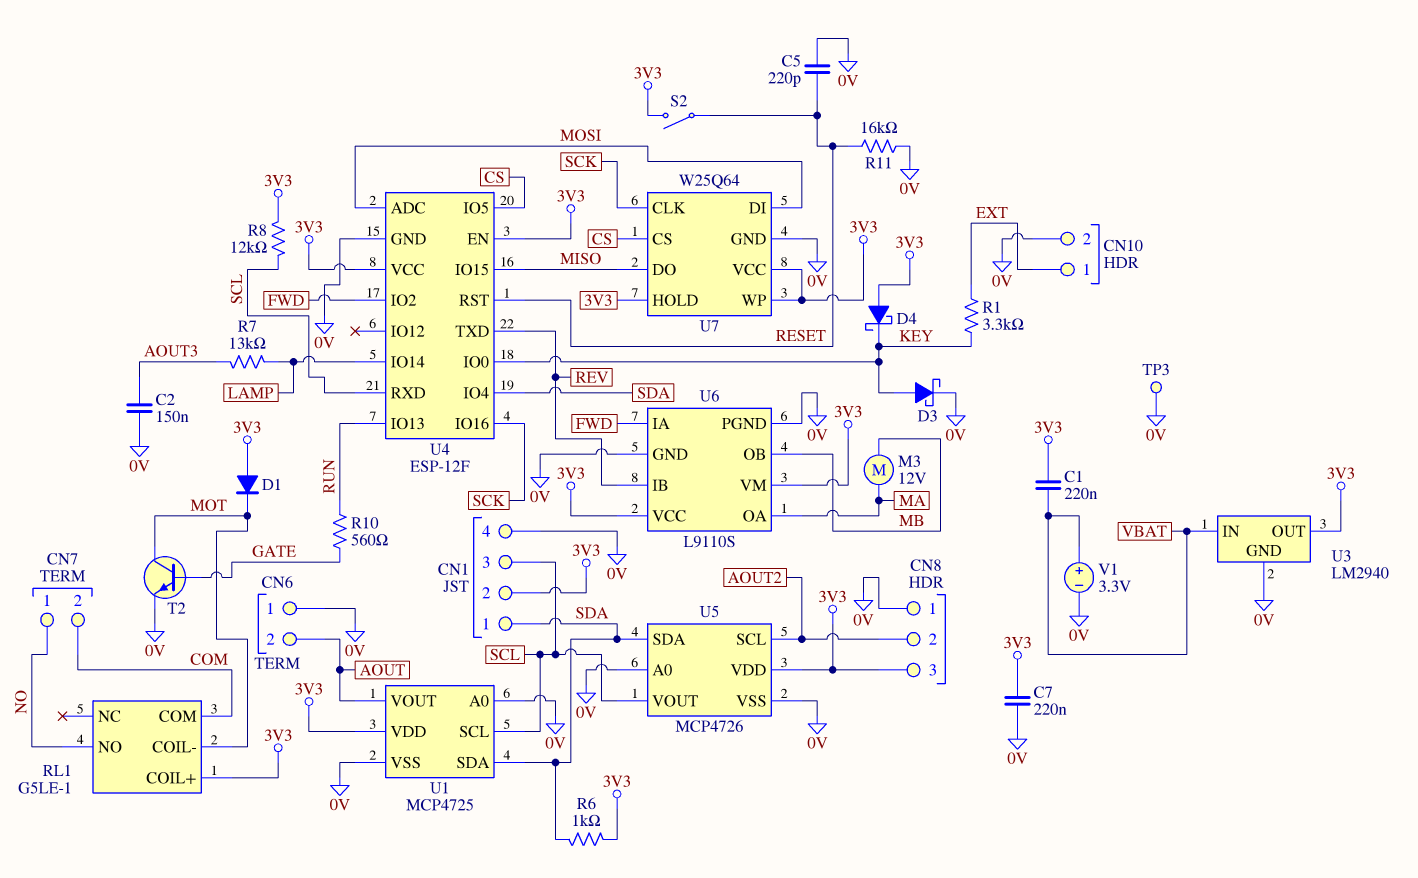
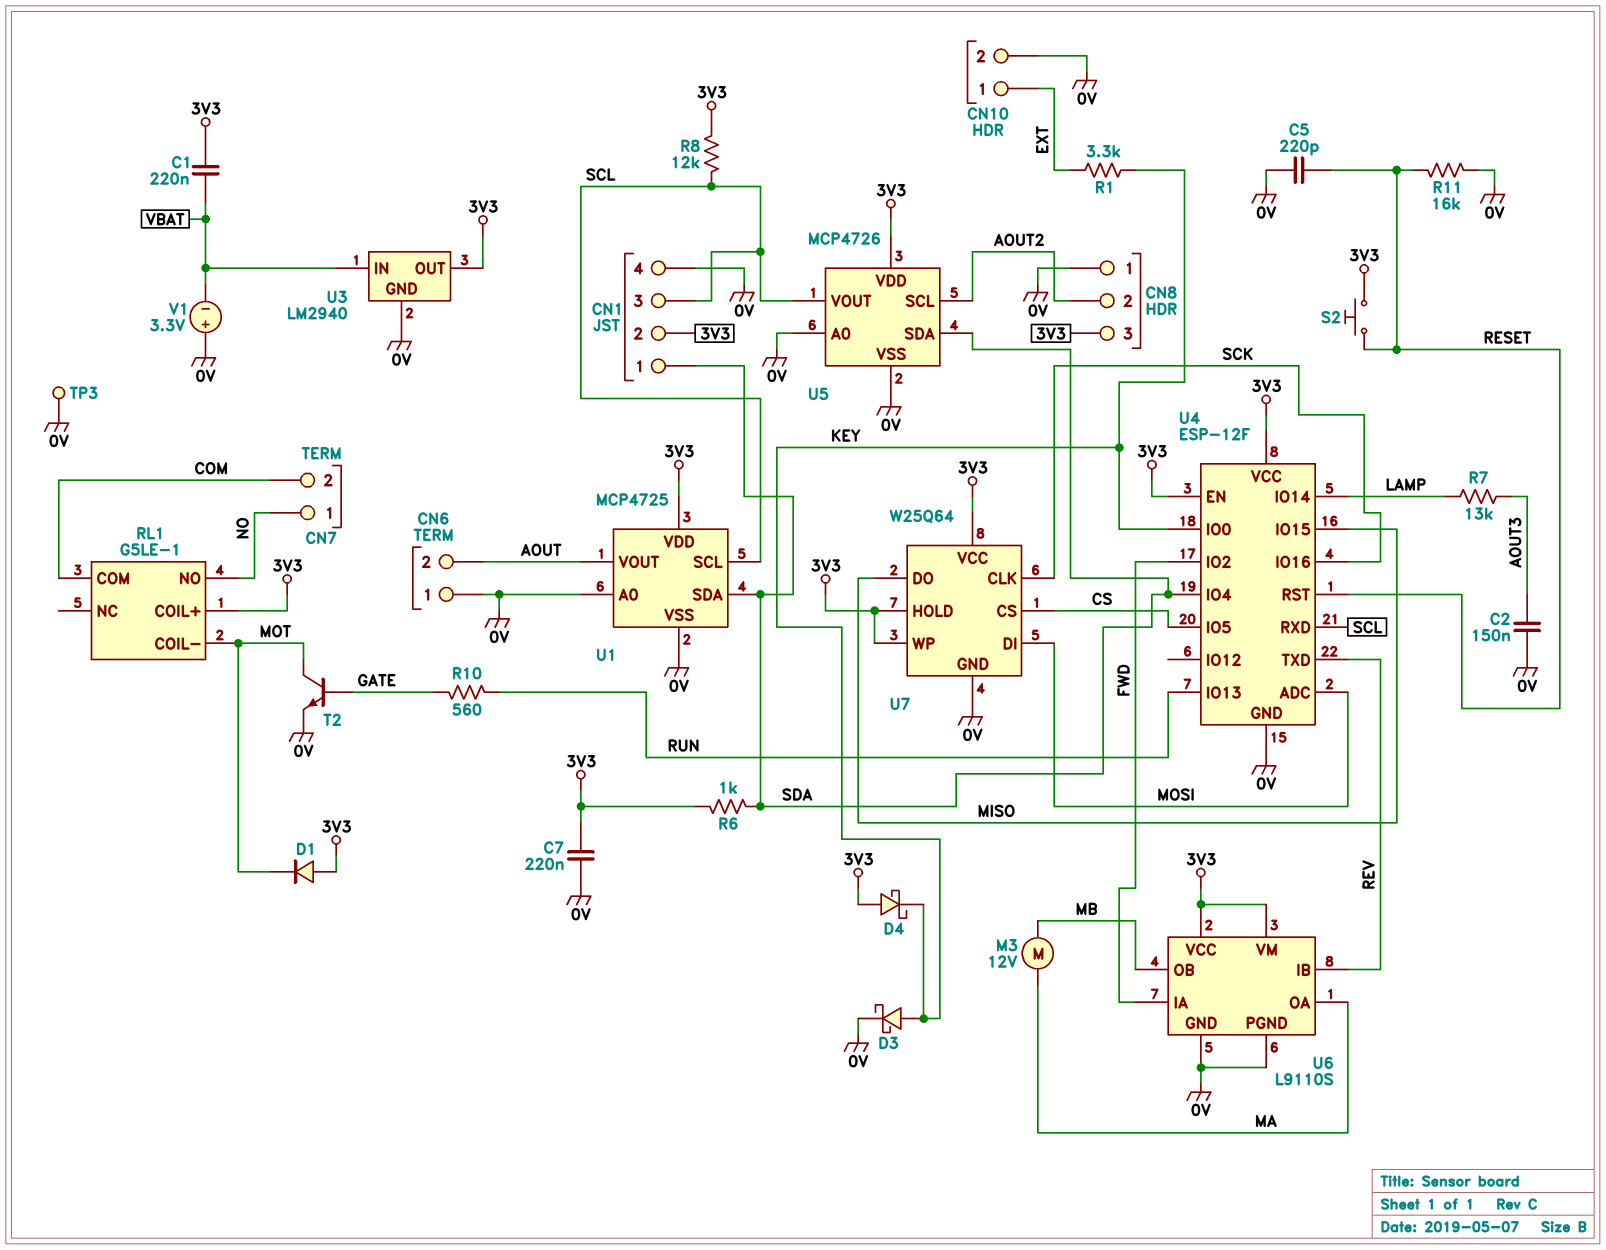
S2: switch (3V3, RESET) -> button (3V3, RESET)
V1: 3.3V (plus VBAT, minus 0V) -> 3.3V (plus 0V, minus VBAT)

